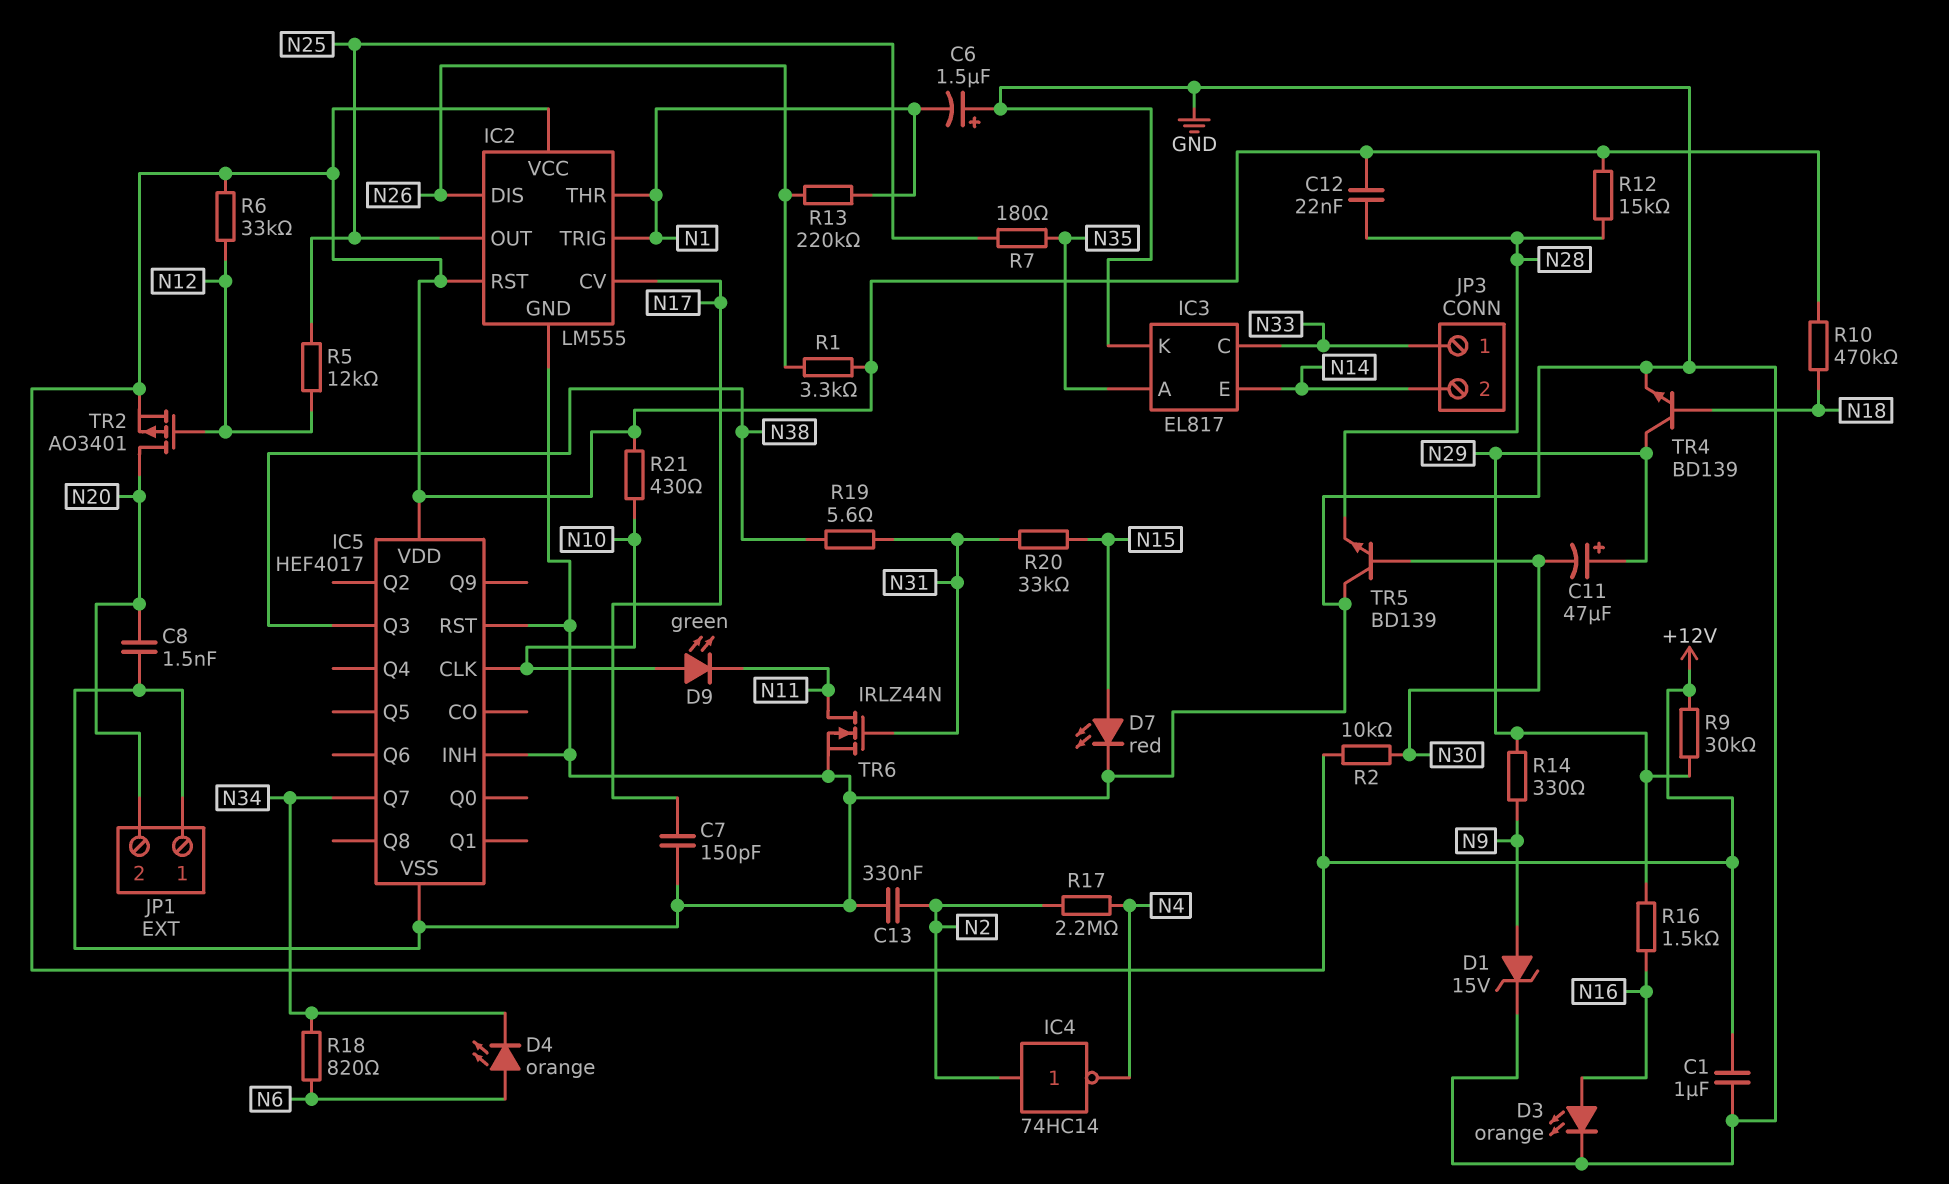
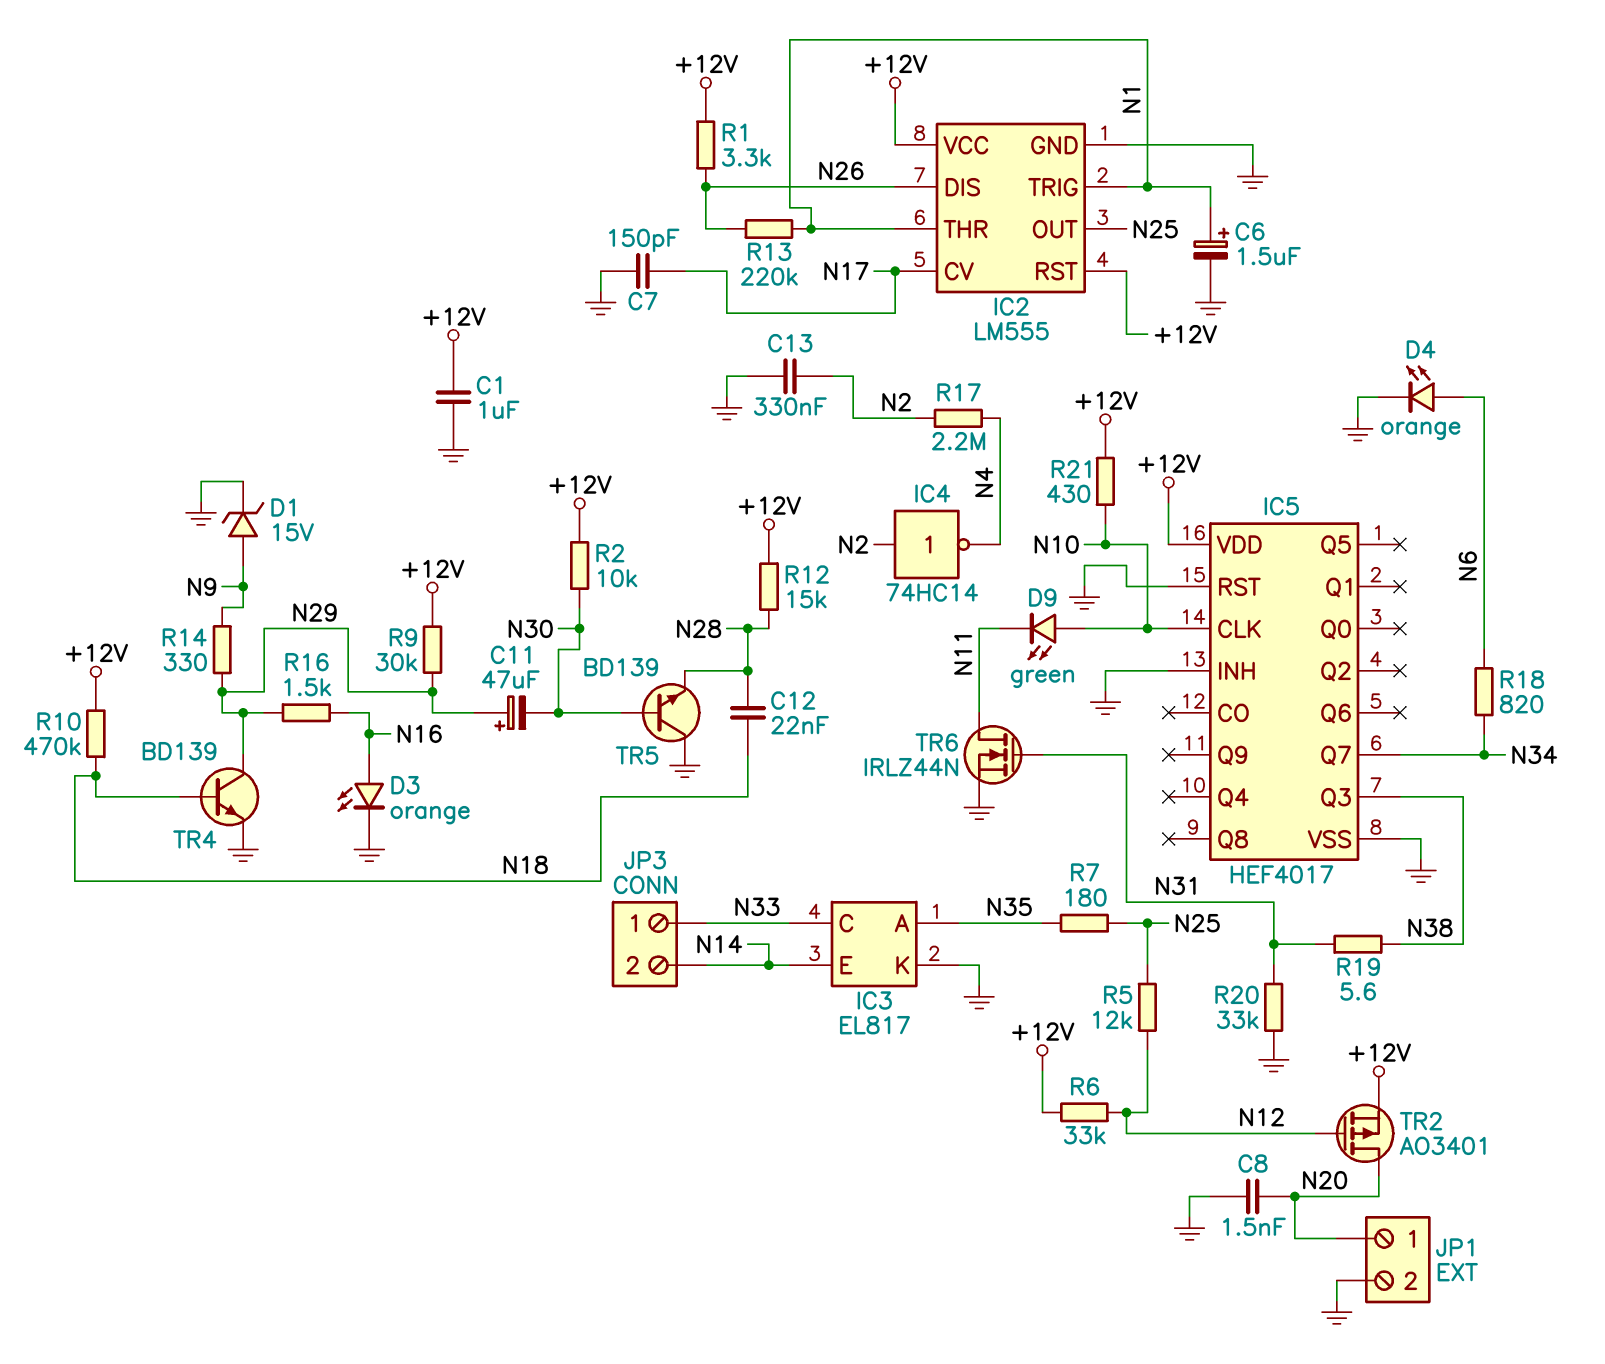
C6: 1.5uF (plus GND, minus N1) -> 1.5uF (plus N1, minus GND)
C12: 22nF (+12V, N28) -> 22nF (N18, N28)
D4: LED orange (A N6, K N34) -> LED orange (A N6, K GND)
D7: LED red (A N15, K GND) -> none
JP1 pin 1: GND -> N20
JP1 pin 2: N20 -> GND
R20: 33k (N15, N31) -> 33k (GND, N31)

